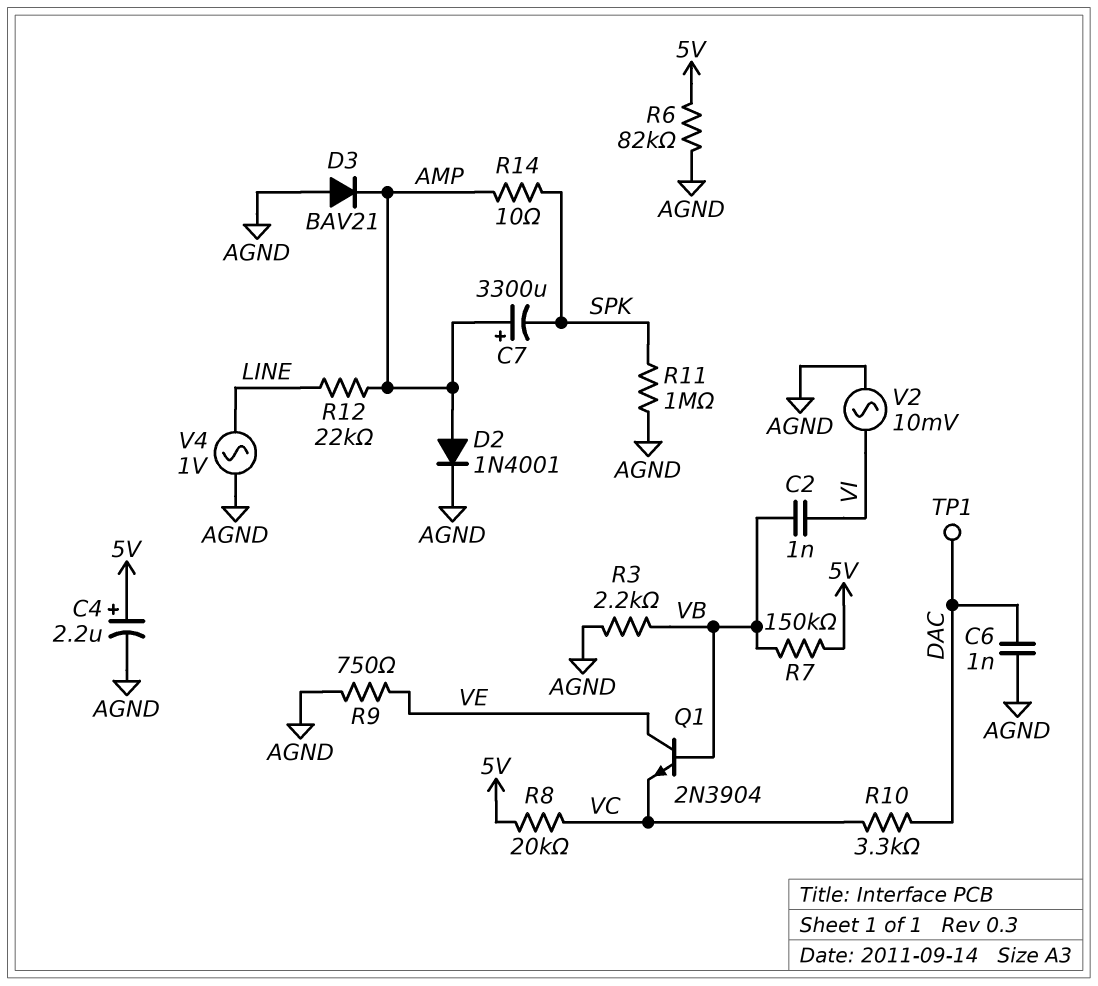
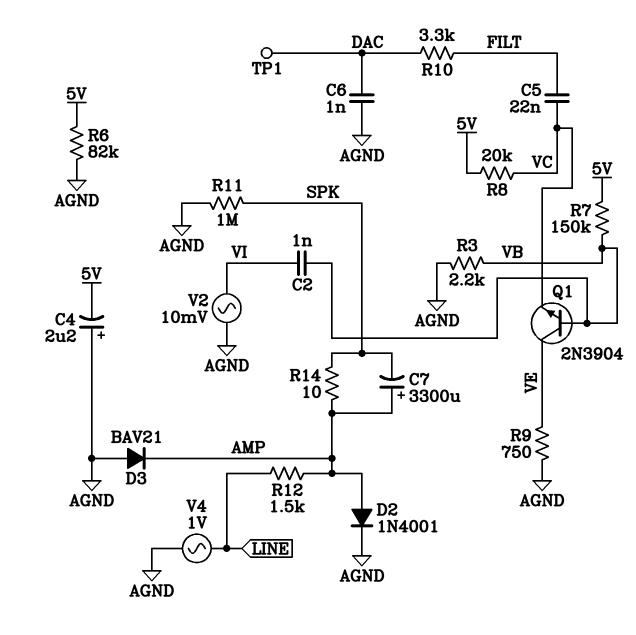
C4: 2.2uF (plus 5V, minus AGND) -> 2.2uF (plus AGND, minus 5V)
C5: none -> 22nF (FILT, VC)
R10: 3.3k (DAC, VC) -> 3.3k (DAC, FILT)
R12: 22k (AMP, LINE) -> 1.5k (AMP, LINE)

